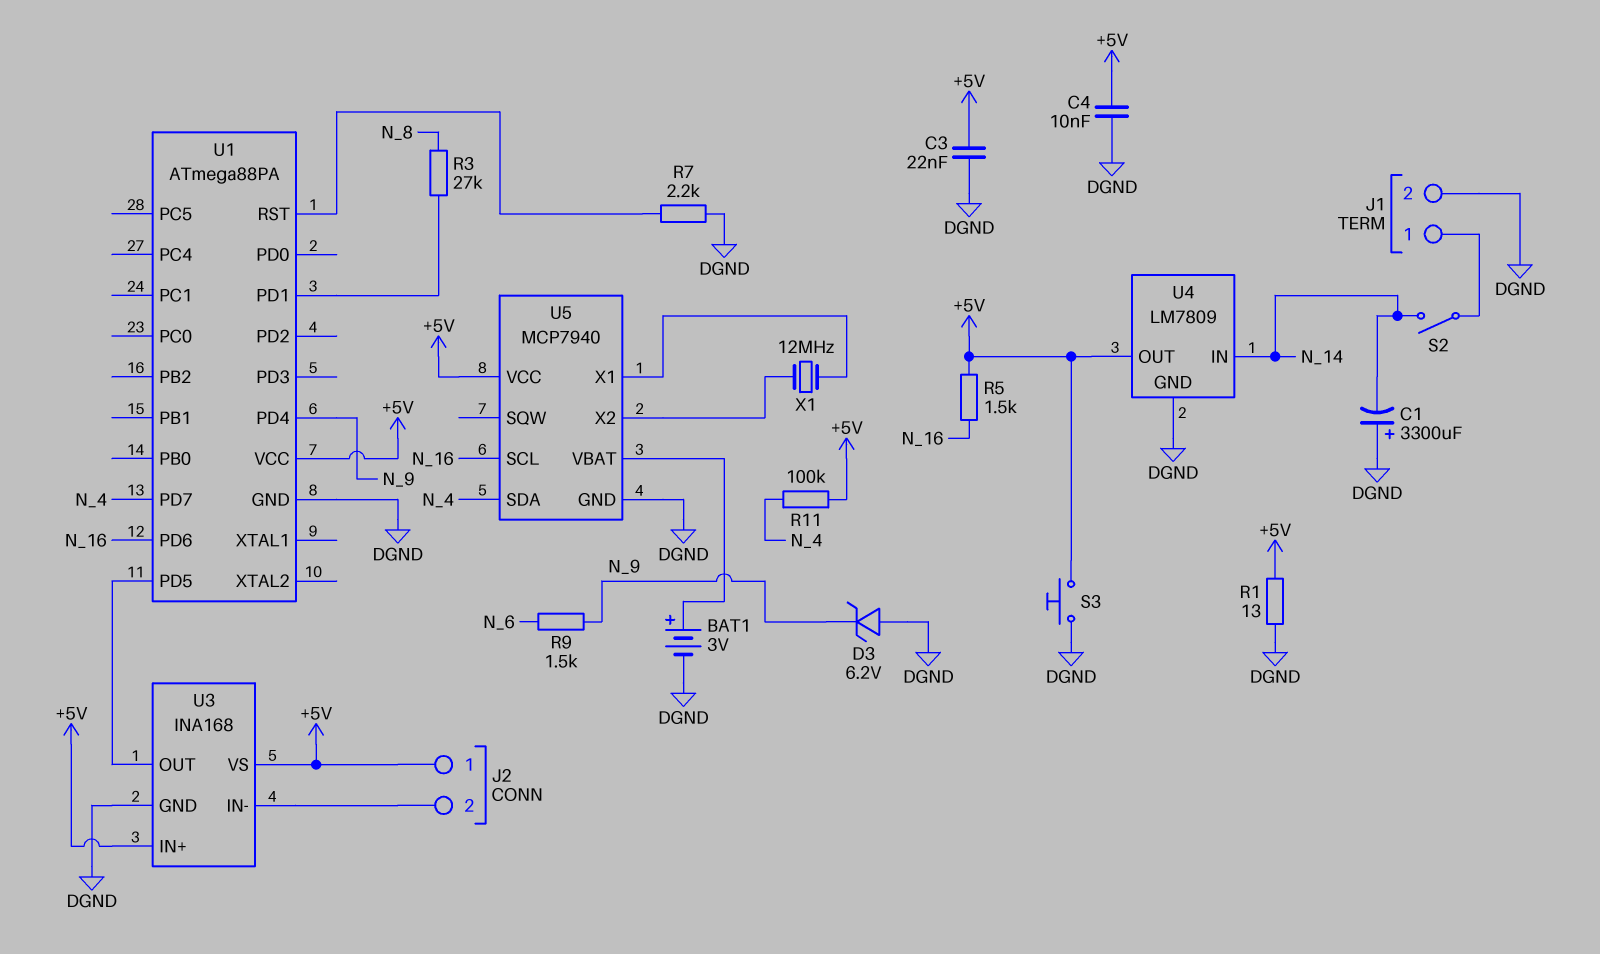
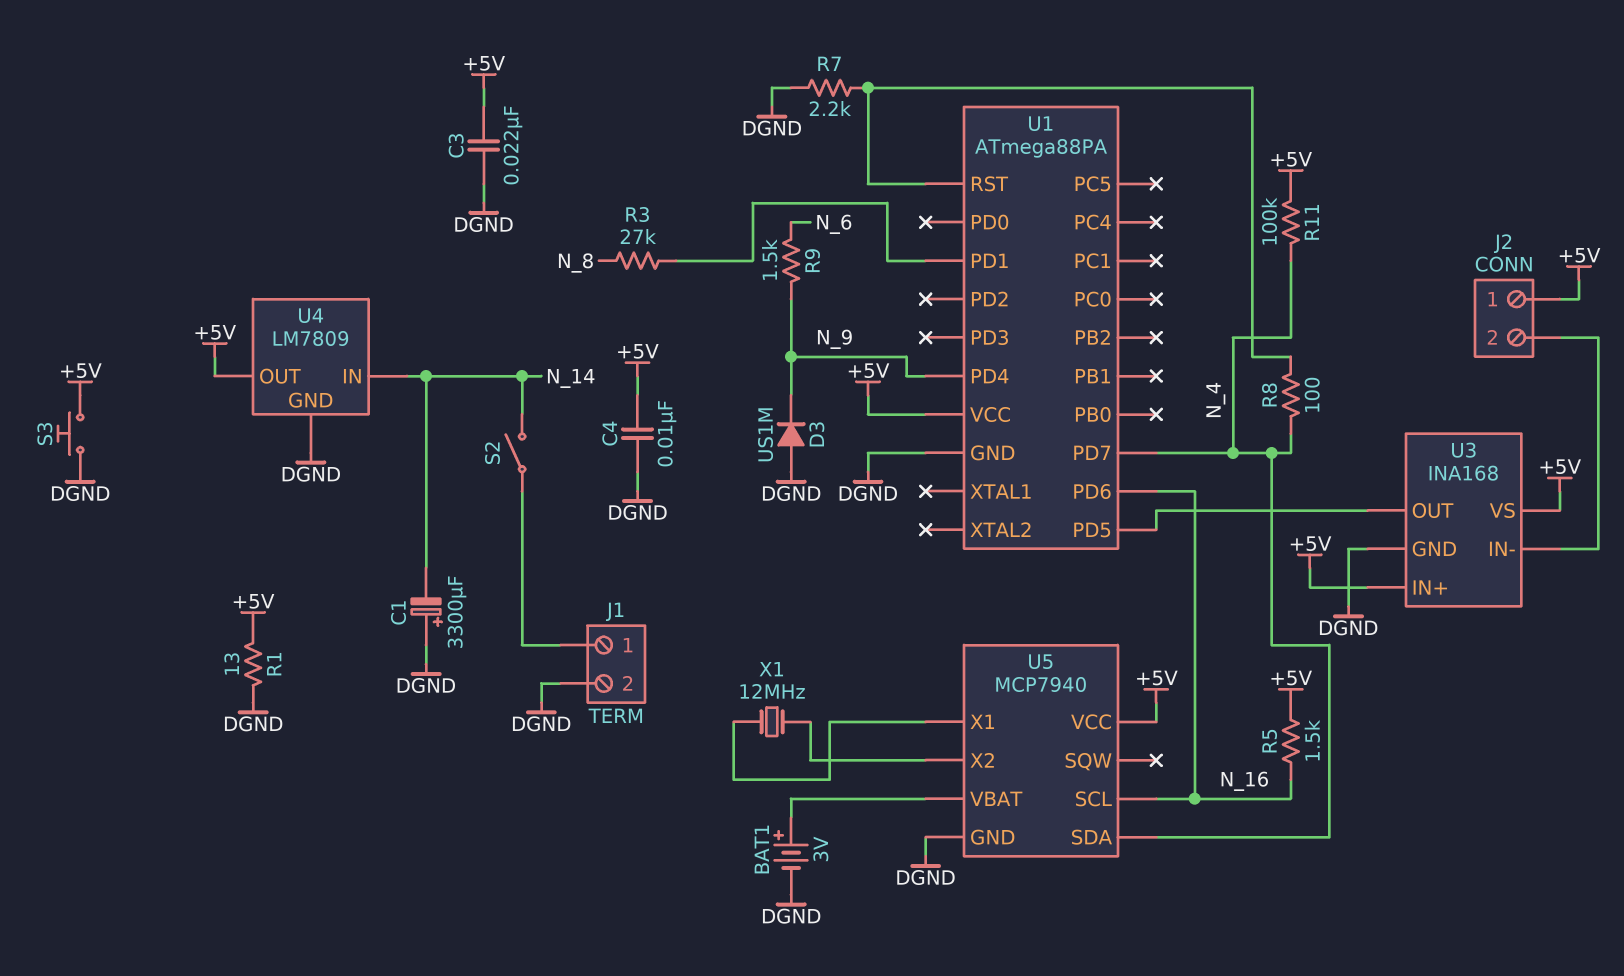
D3: zener 6.2V (A DGND, K N_9) -> diode US1M (A DGND, K N_9)
R8: none -> 100 (N_4, U1/RST)

